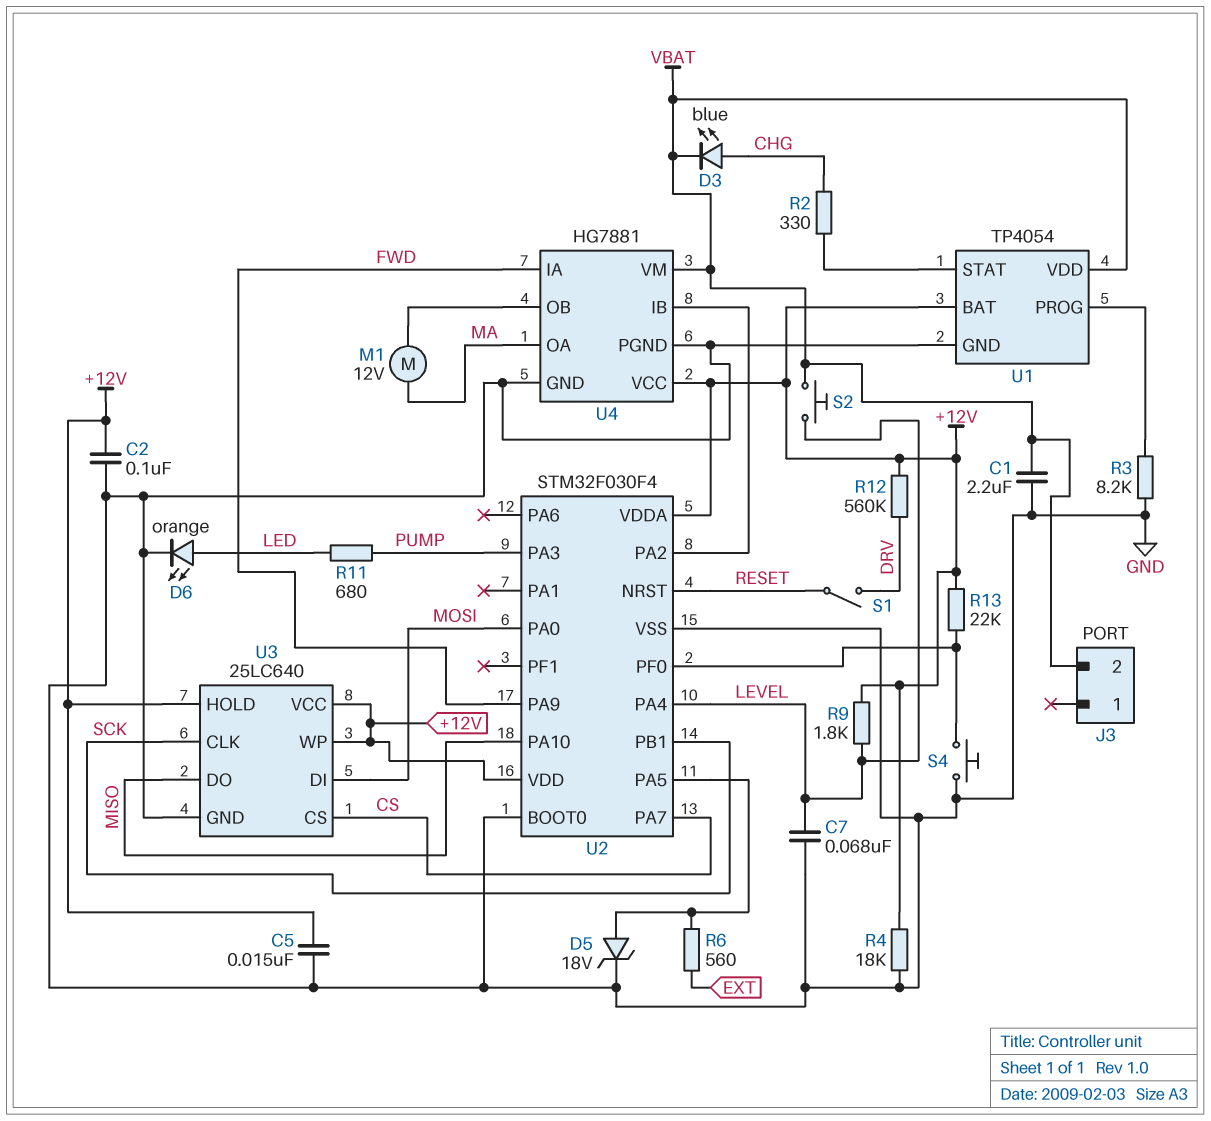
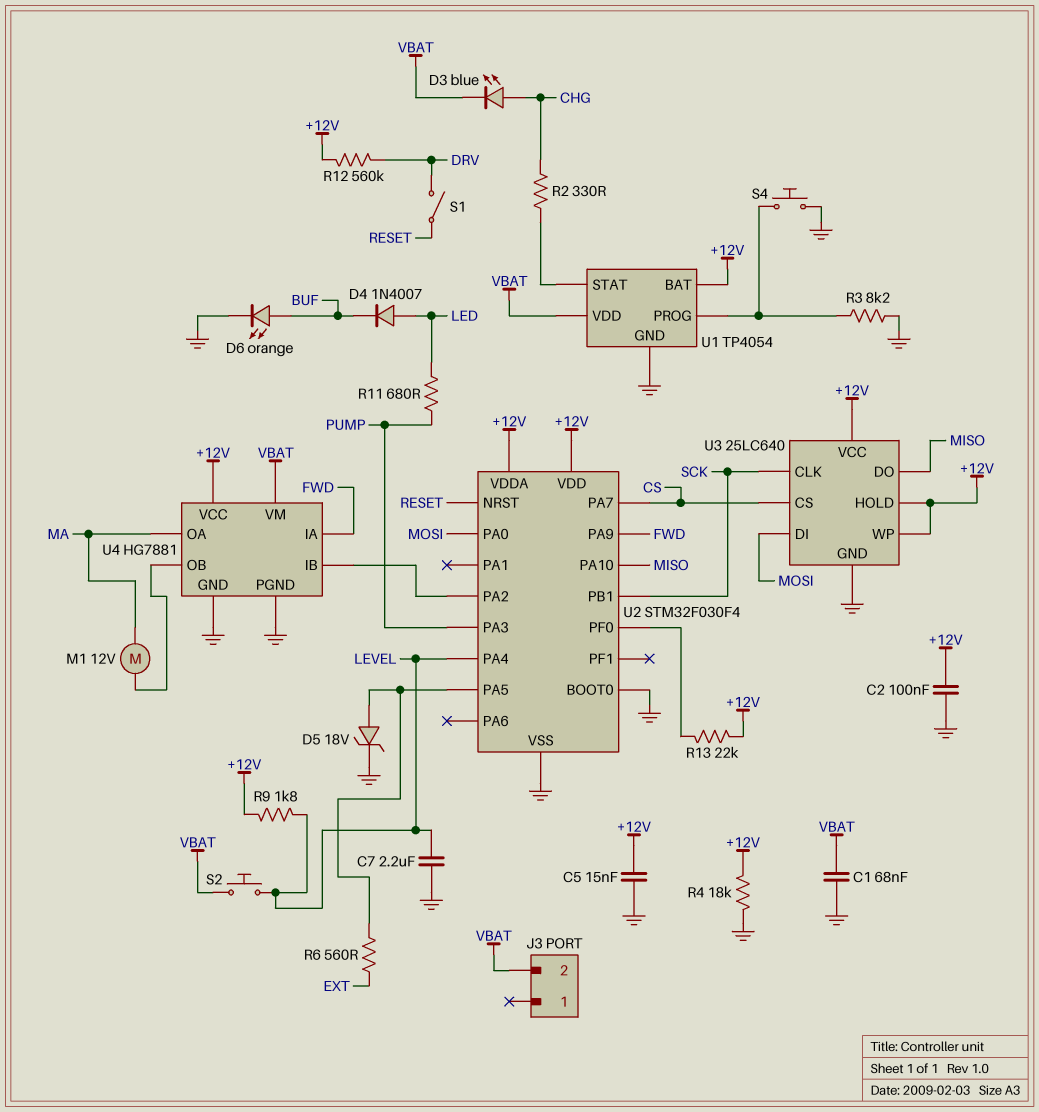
C1: 2.2uF (GND, VBAT) -> 68nF (GND, VBAT)
C7: 68nF (GND, LEVEL) -> 2.2uF (GND, LEVEL)
D4: none -> diode 1N4007 (A LED, K BUF)
D6: LED orange (A LED, K GND) -> LED orange (A BUF, K GND)
S4: button (GND, U2/PF0) -> button (GND, U1/PROG)

